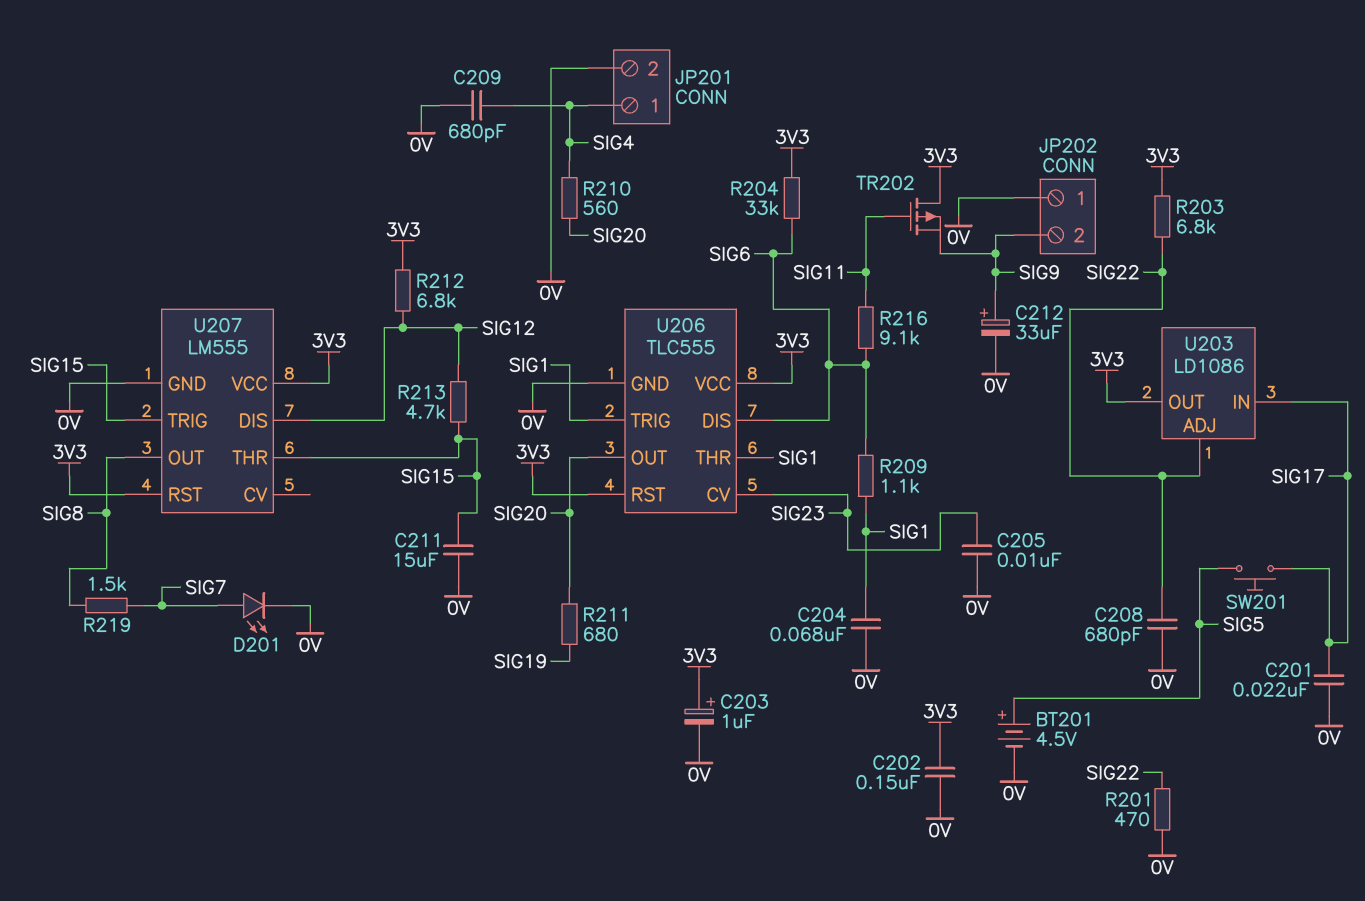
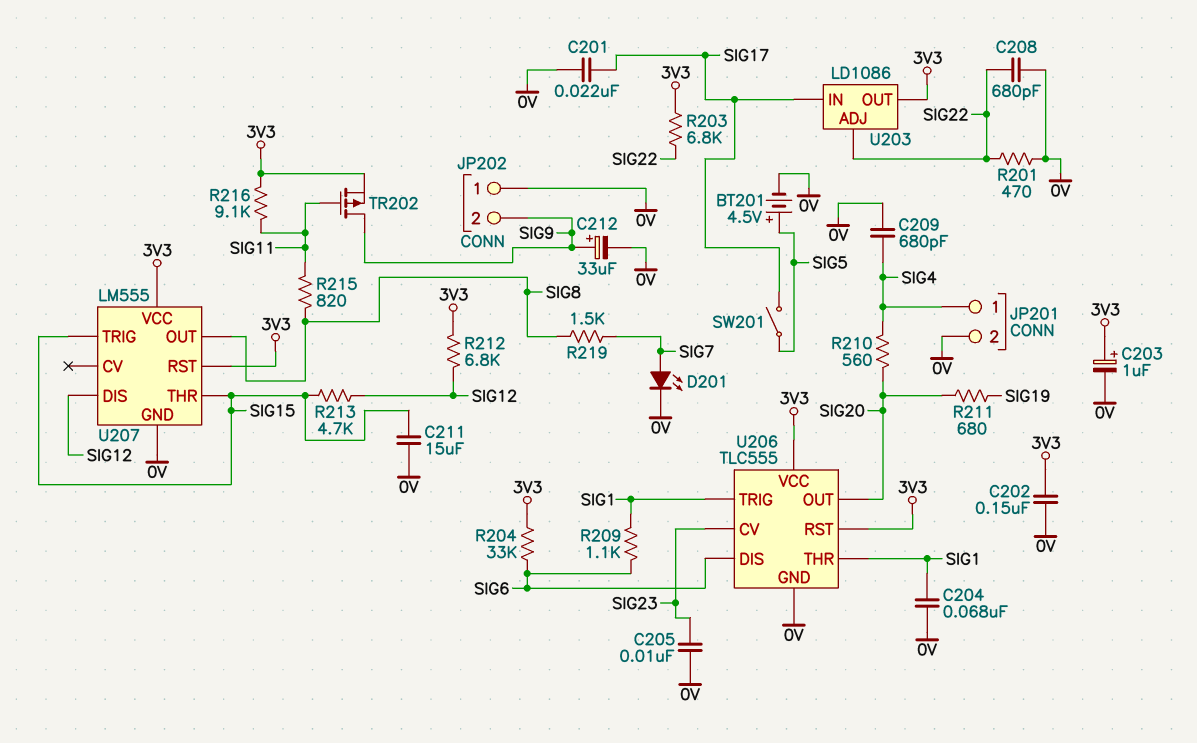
R215: none -> 820 (SIG8, SIG11)
R216: 9.1k (SIG6, SIG11) -> 9.1k (3V3, SIG11)
SW201: button (SIG5, SIG17) -> switch (SIG5, SIG17)
TR202: PMOS (G SIG11, D 3V3, S SIG9) -> PMOS (G SIG11, D SIG9, S 3V3)

